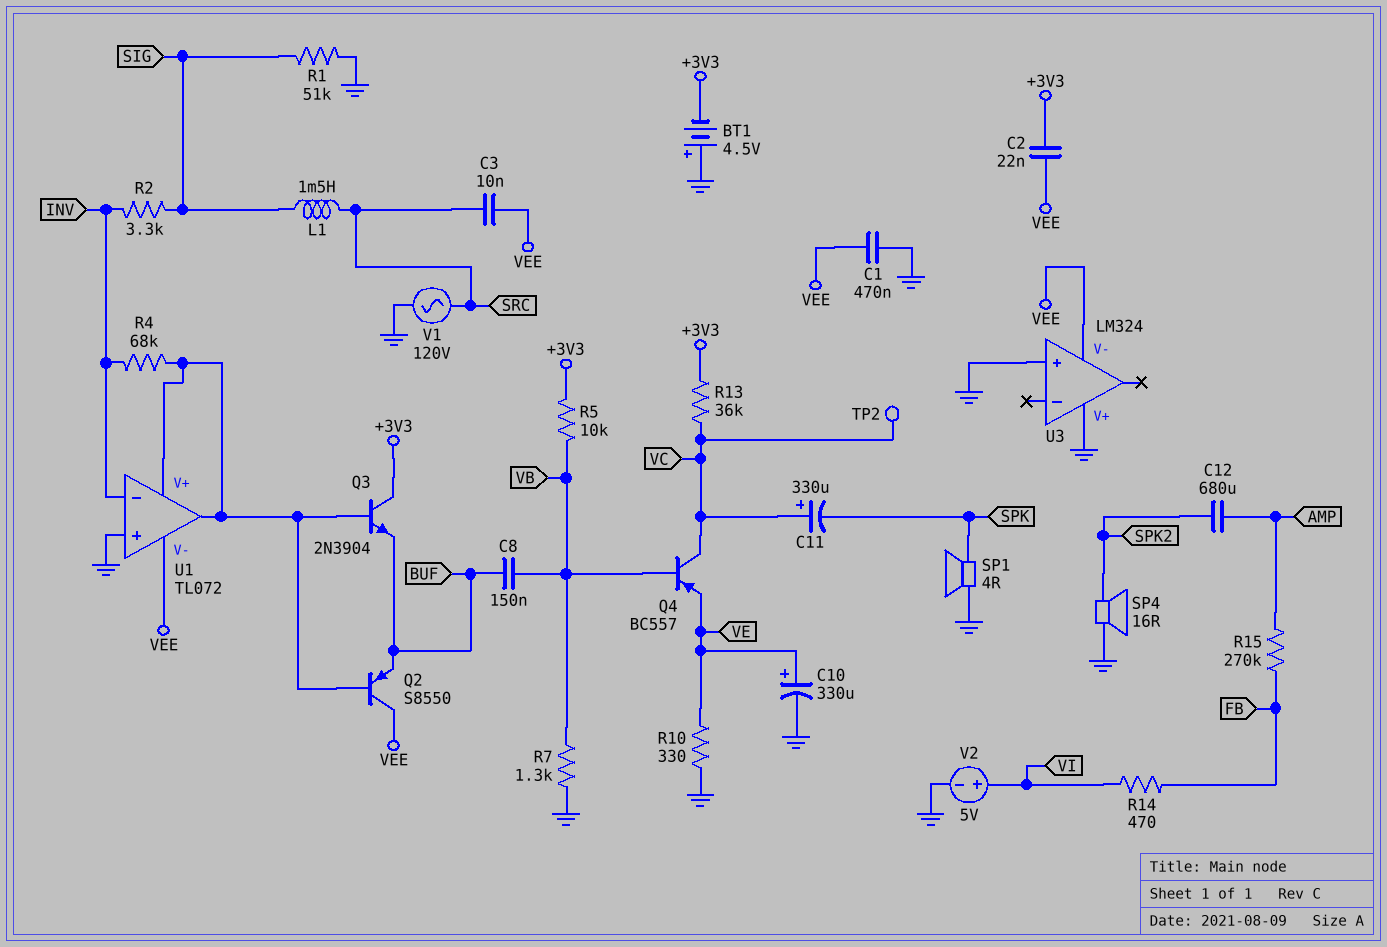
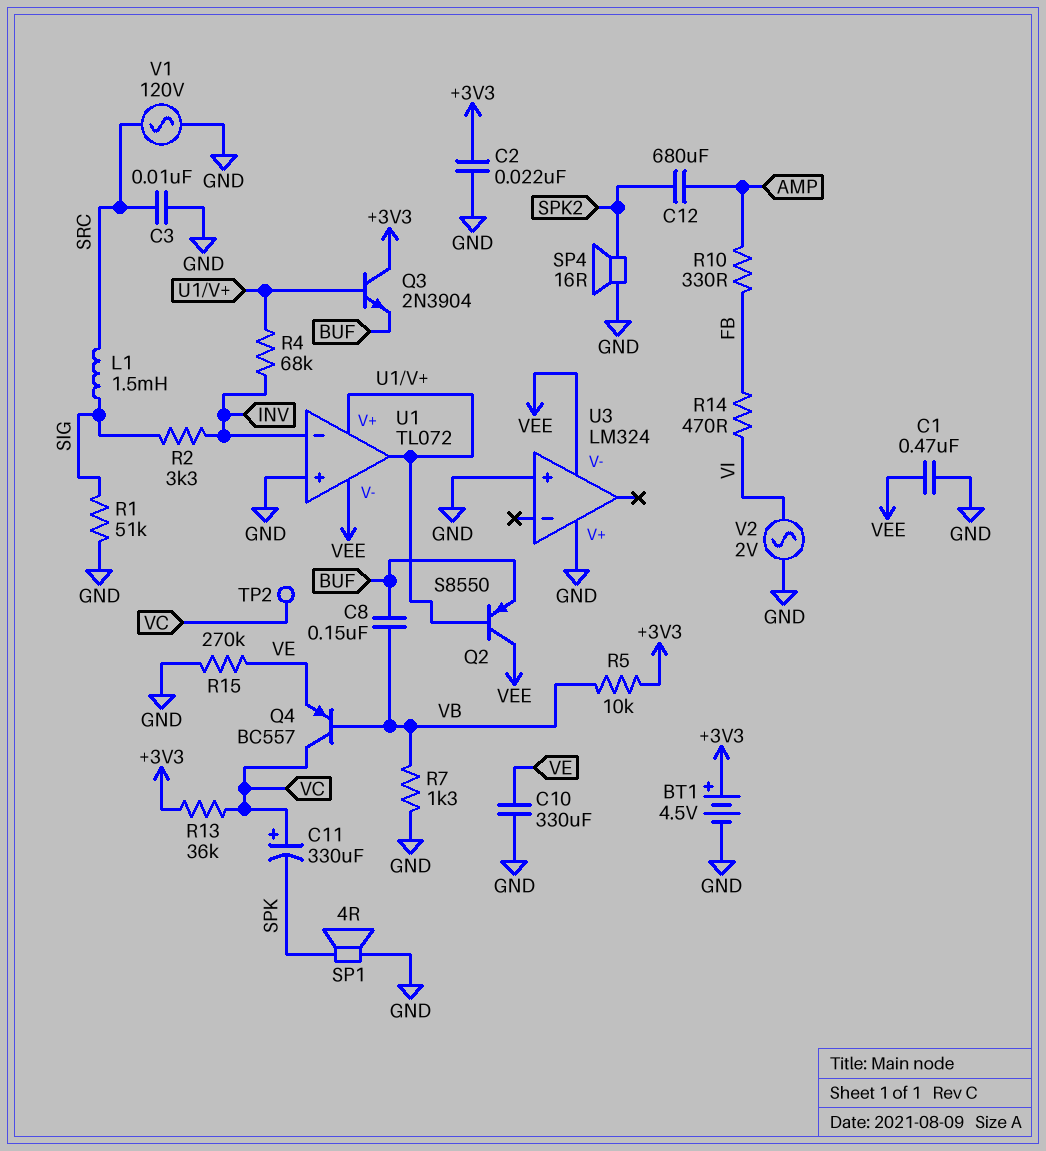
BT1: 4.5V (plus GND, minus +3V3) -> 4.5V (plus +3V3, minus GND)
C2: 22nF (+3V3, VEE) -> 22nF (+3V3, GND)
C3: 10nF (SRC, VEE) -> 10nF (GND, SRC)
C10: 330uF (plus VE, minus GND) -> 330uF (GND, VE)
R10: 330 (GND, VE) -> 330 (AMP, FB)
R15: 270k (AMP, FB) -> 270k (GND, VE)
V2: 5V (plus VI, minus GND) -> AC 2V (GND, VI)

